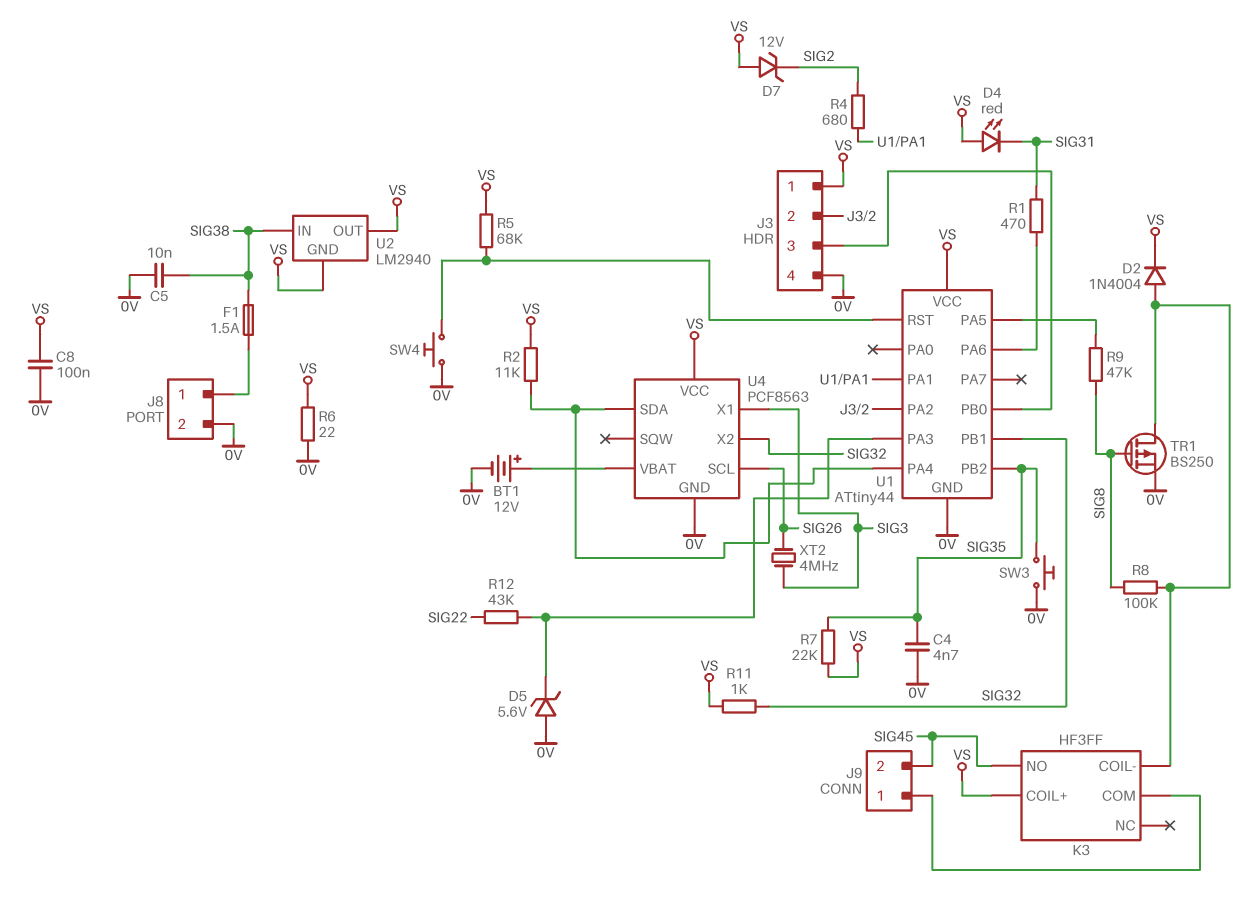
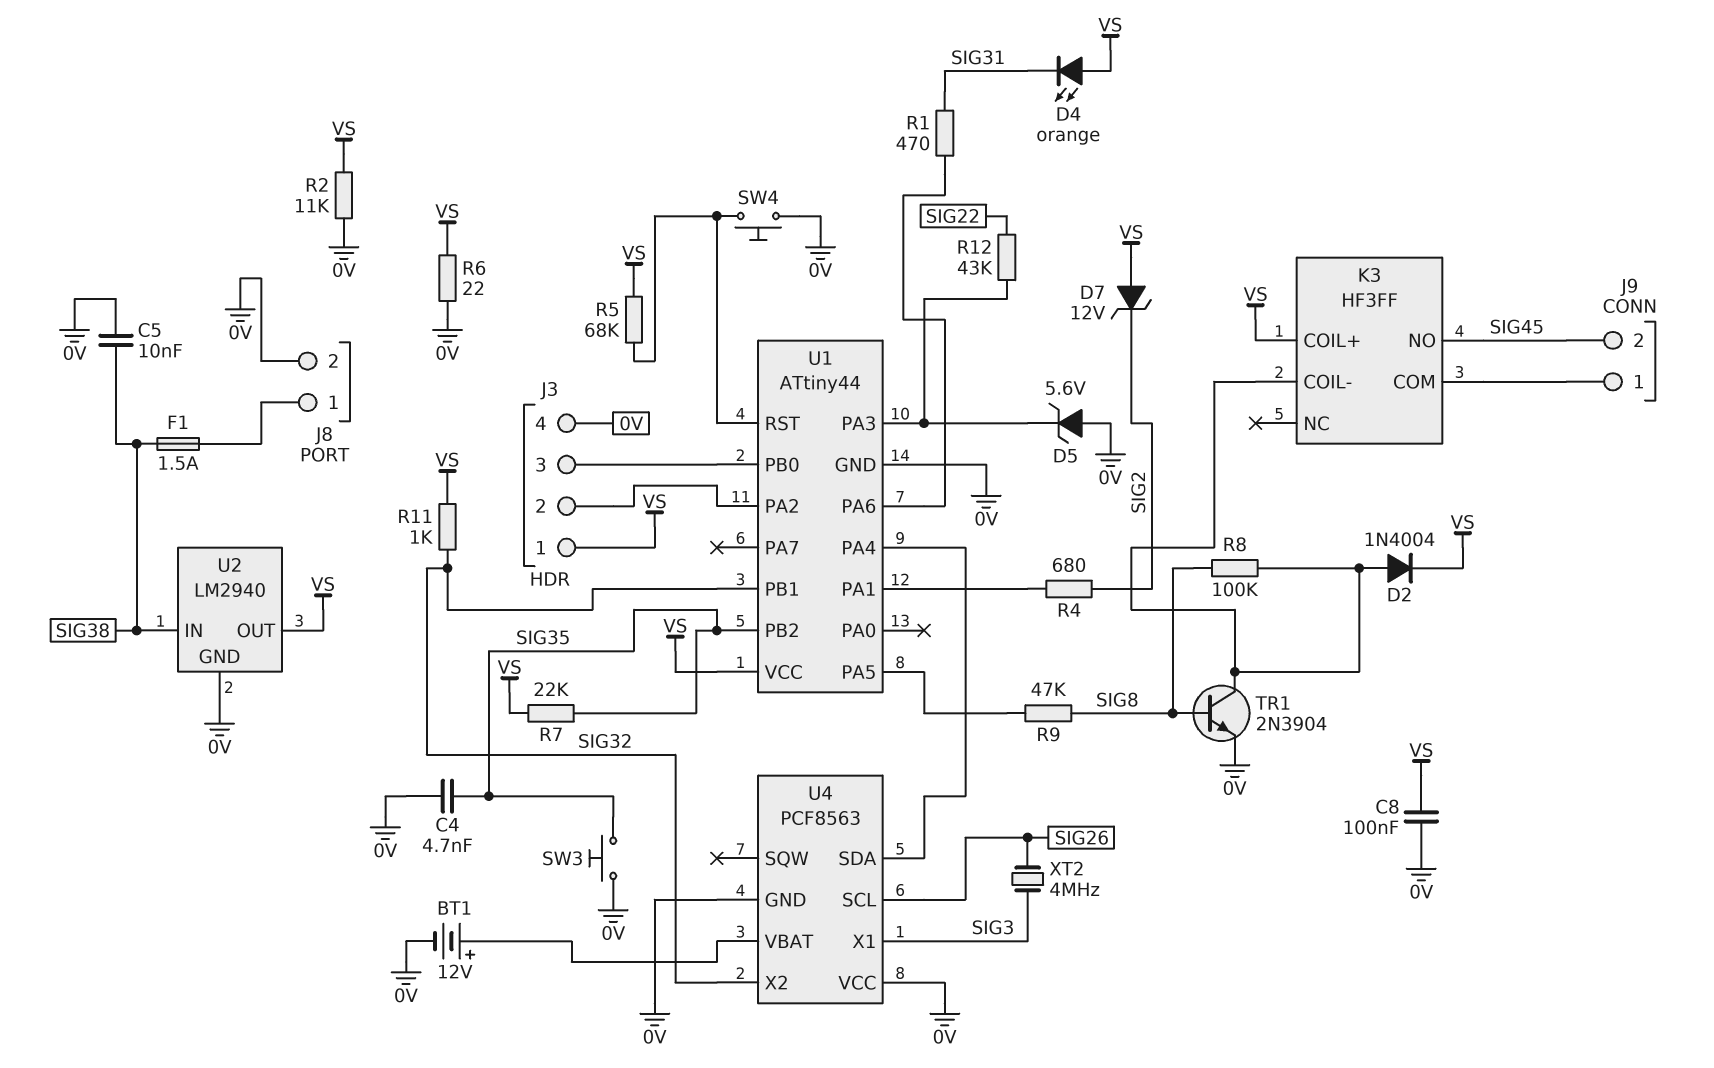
D4: LED red (A VS, K SIG31) -> LED orange (A VS, K SIG31)
R2: 11k (U1/PA4, VS) -> 11k (0V, VS)
TR1: PMOS BS250 (G SIG8, D K3/COIL-, S 0V) -> NPN 2N3904 (B SIG8, C K3/COIL-, E 0V)
U2 pin GND: VS -> 0V
U4 pin VCC: VS -> 0V

